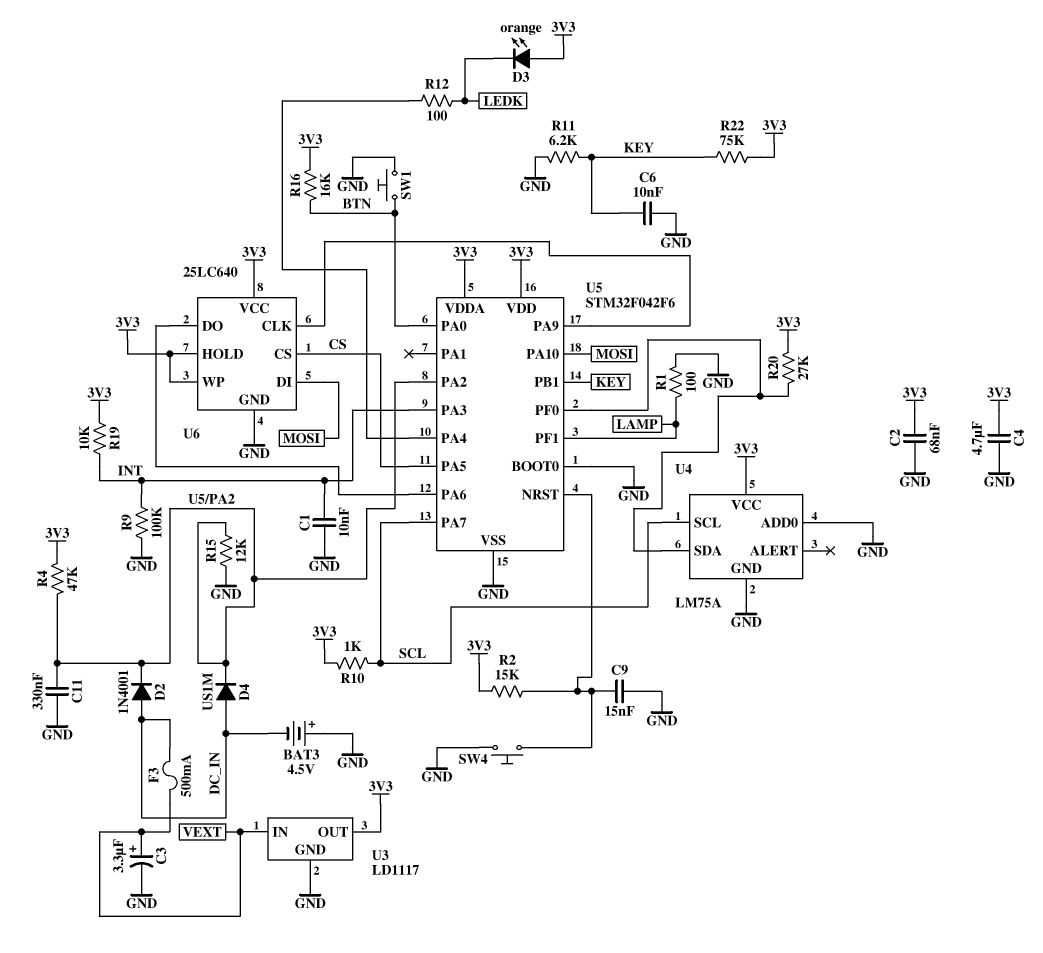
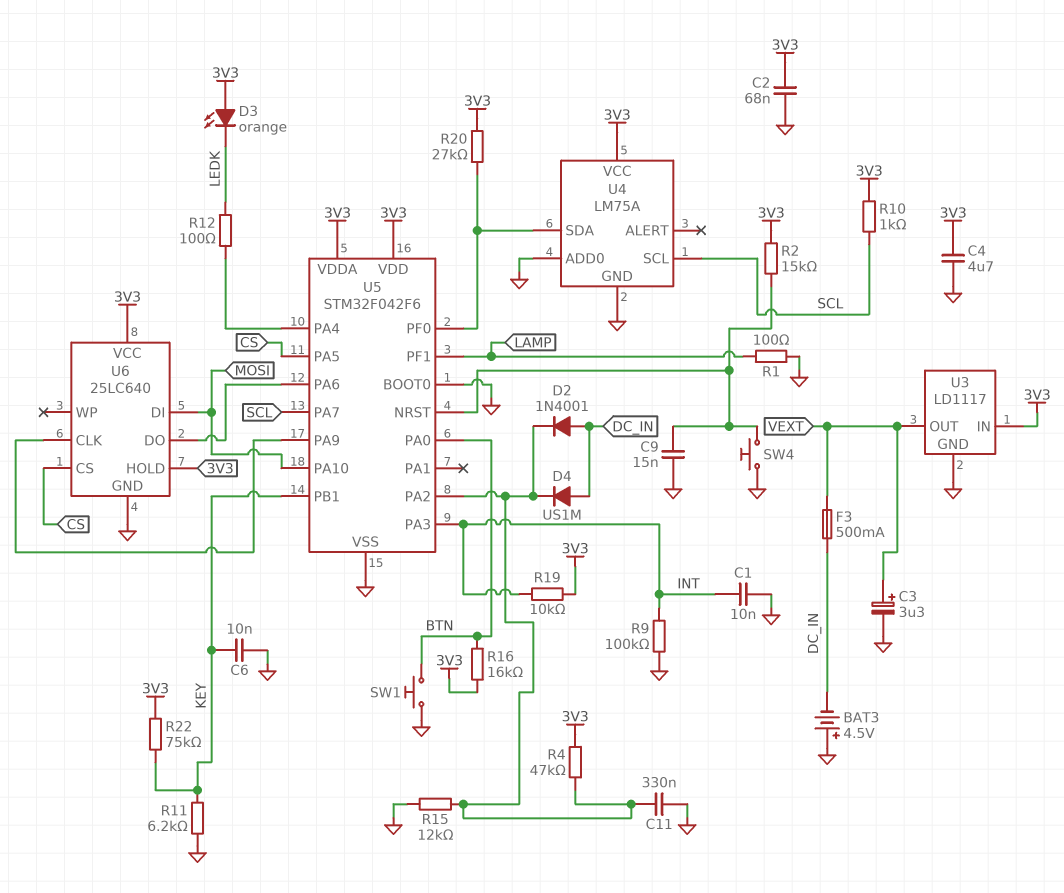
U3 pin IN: VEXT -> 3V3
U3 pin OUT: 3V3 -> VEXT
U6 pin WP: 3V3 -> none

